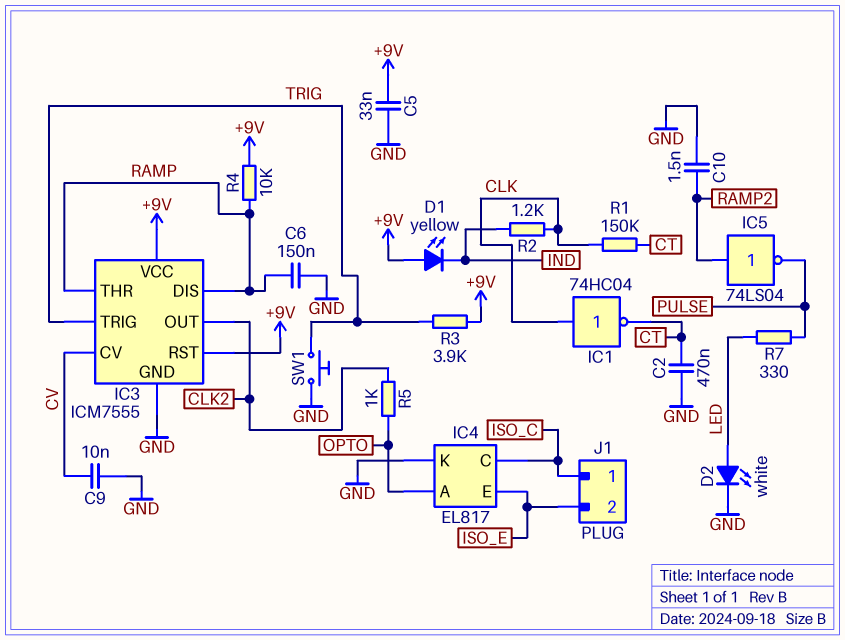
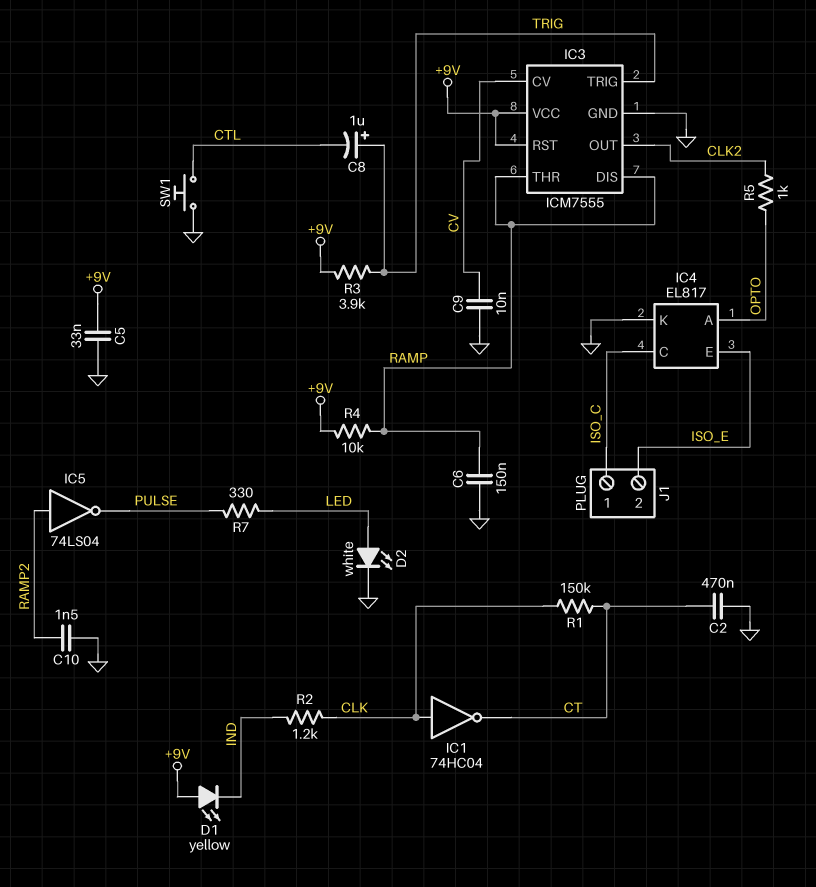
C8: none -> 1uF (plus TRIG, minus CTL)
SW1: button (GND, TRIG) -> button (CTL, GND)

